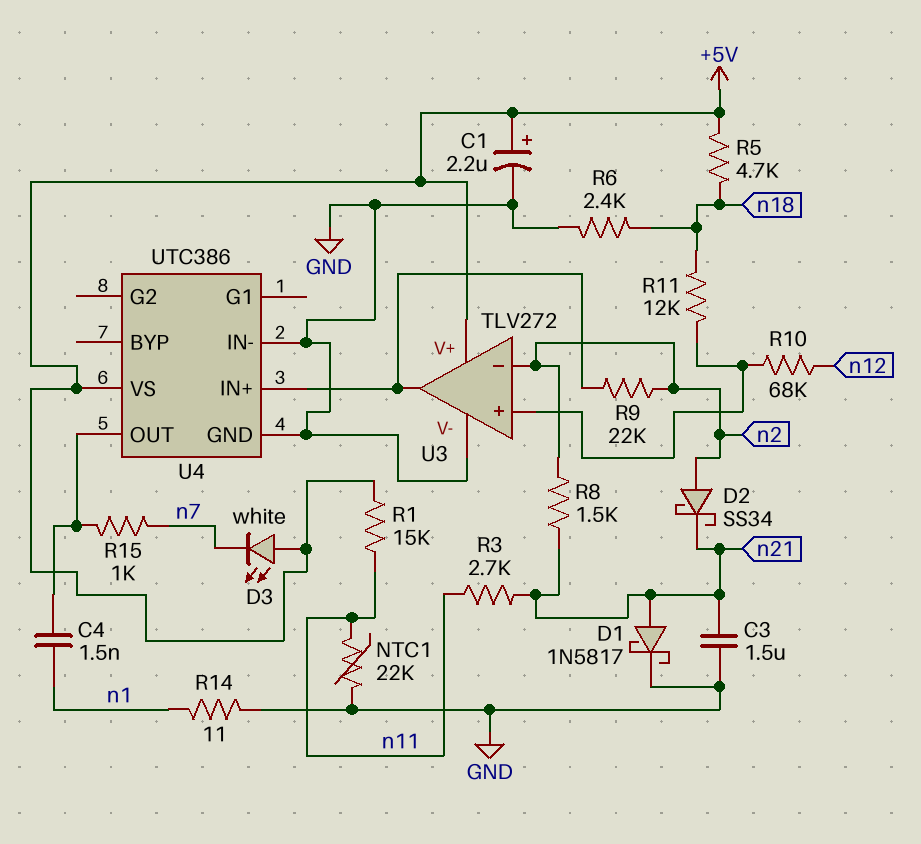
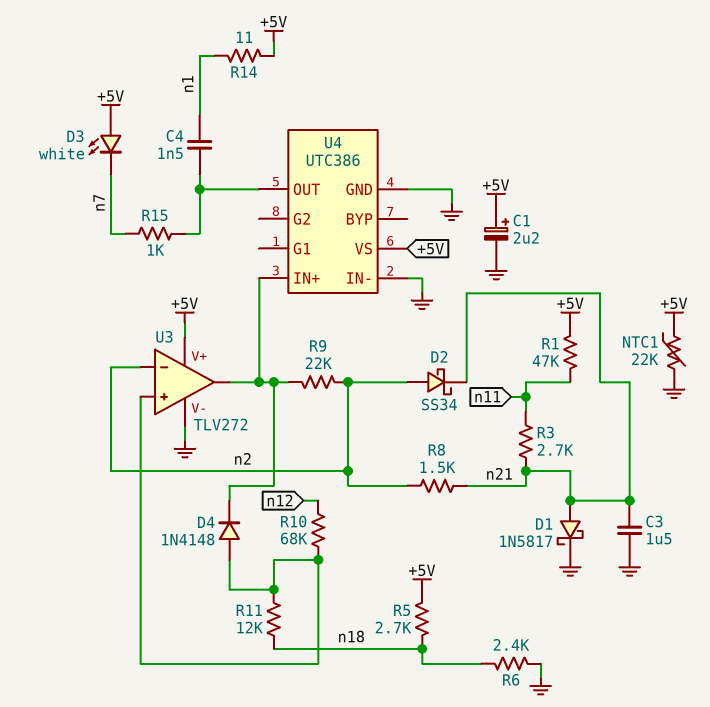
D4: none -> diode 1N4148 (A U3/in+, K U3/out)
NTC1: 22k (GND, n11) -> 22k (+5V, GND)
R1: 15k (+5V, n11) -> 47k (+5V, n11)
R5: 4.7k (+5V, n18) -> 2.7k (+5V, n18)
R14: 11 (GND, n1) -> 11 (+5V, n1)

